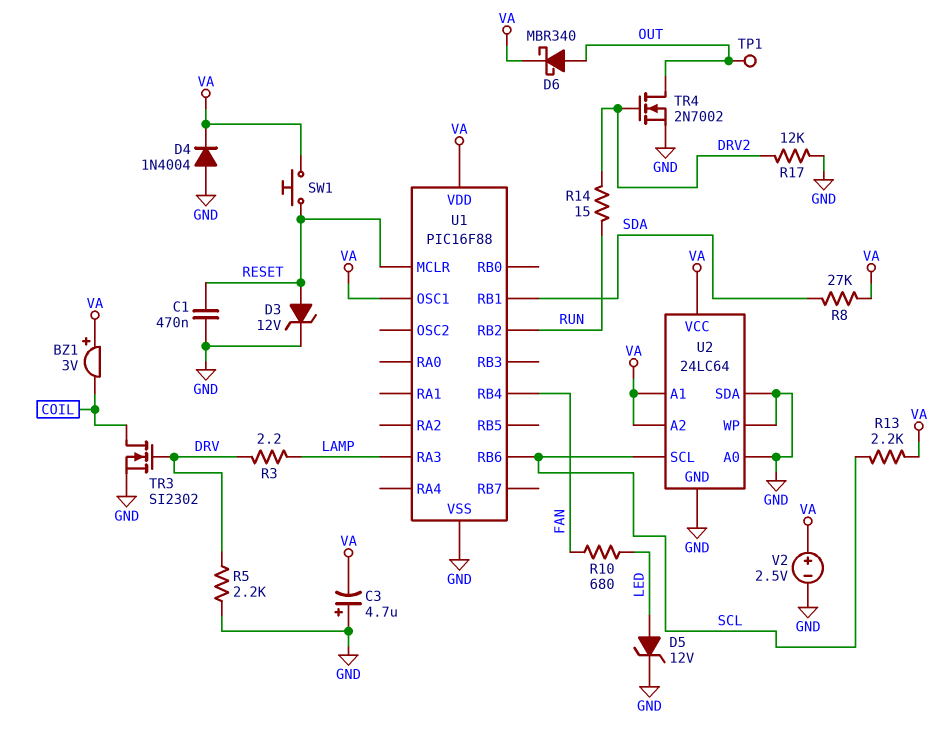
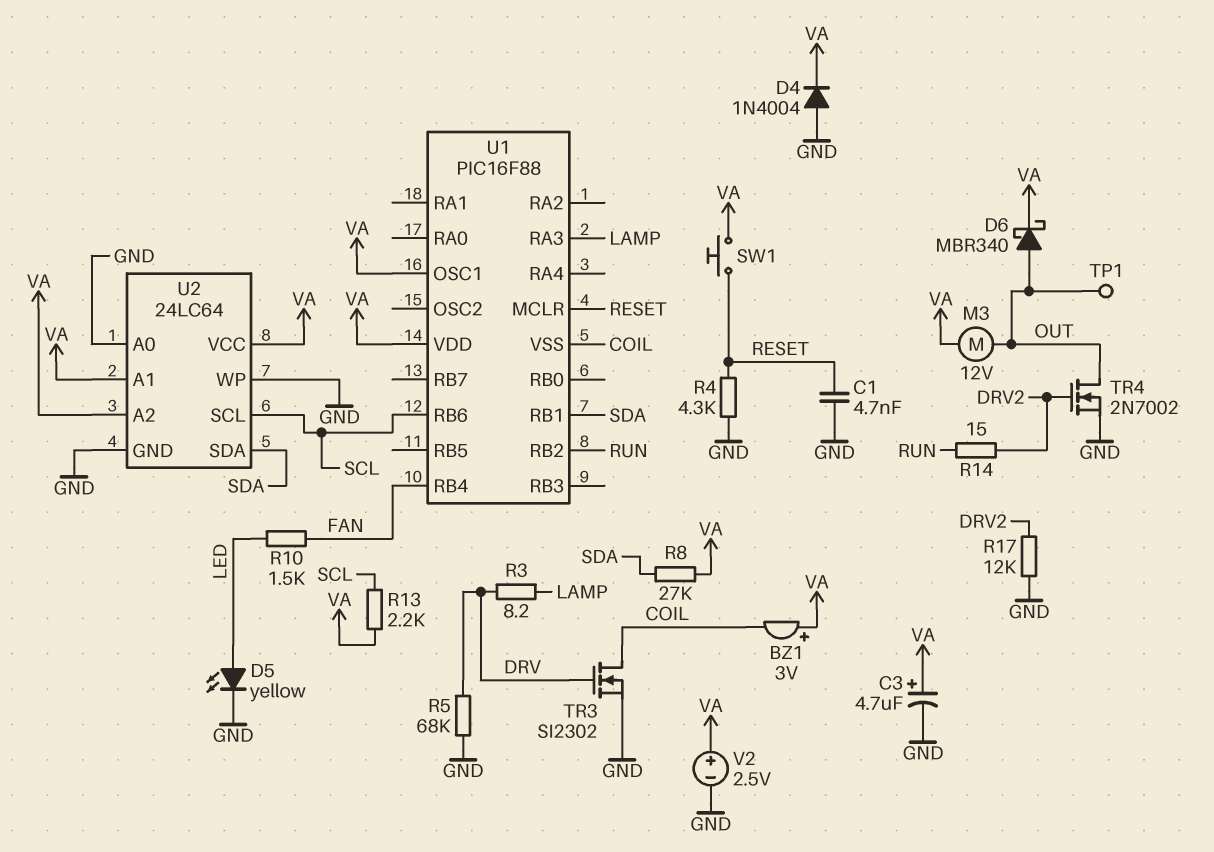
C1: 470nF (GND, RESET) -> 4.7nF (GND, RESET)
C3: 4.7uF (plus GND, minus VA) -> 4.7uF (plus VA, minus GND)
D3: zener 12V (A RESET, K GND) -> none
D5: zener 12V (A LED, K GND) -> LED yellow (A LED, K GND)
M3: none -> motor 12V (OUT, VA)
R3: 2.2 (DRV, LAMP) -> 8.2 (DRV, LAMP)
R4: none -> 4.3k (GND, RESET)
R5: 2.2k (DRV, GND) -> 68k (DRV, GND)
R10: 680 (FAN, LED) -> 1.5k (FAN, LED)
U1 pin VSS: GND -> COIL
U2 pin SDA: GND -> SDA

